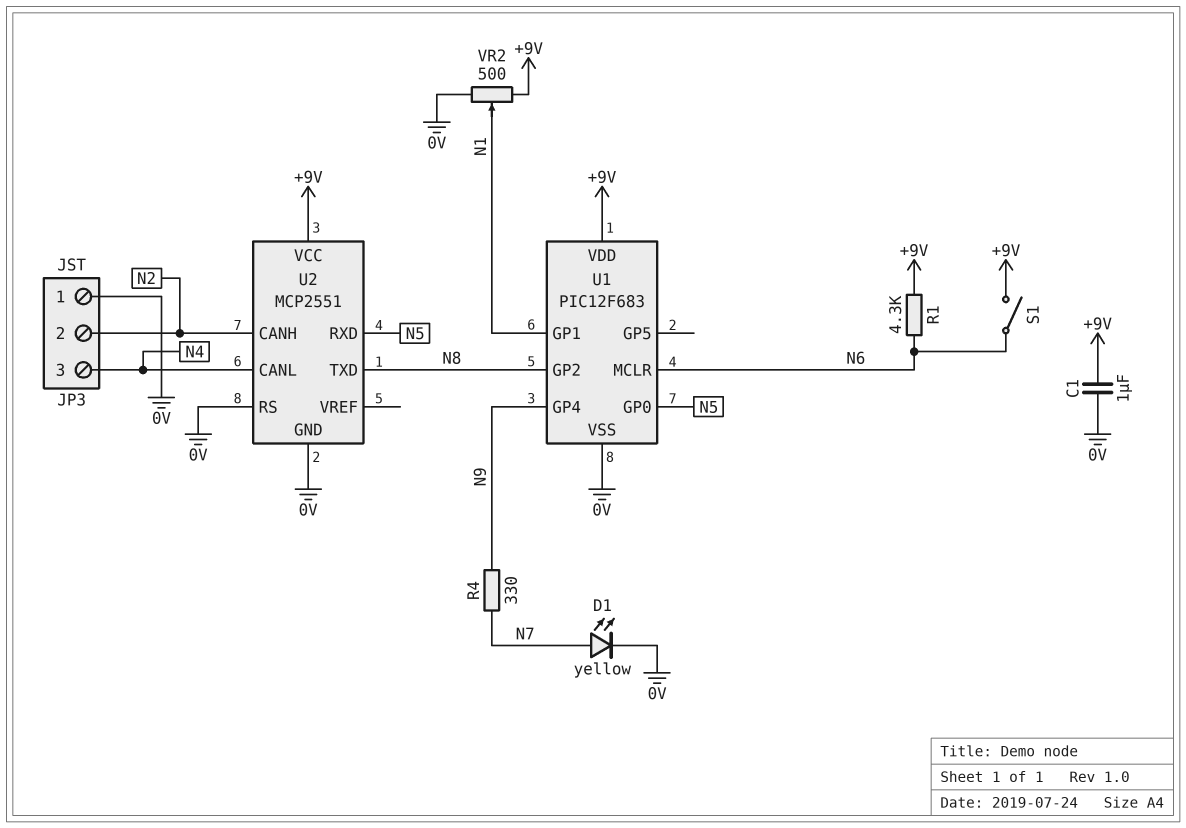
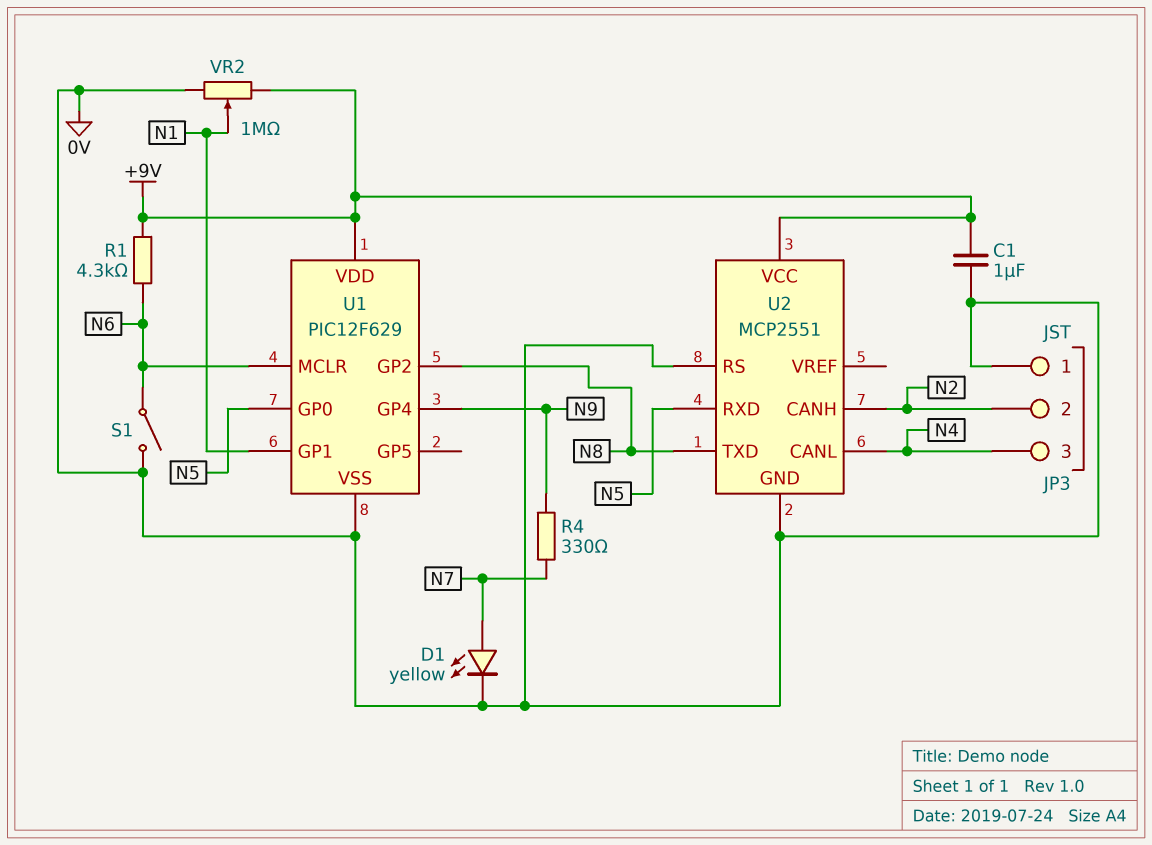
S1: switch (+9V, N6) -> switch (0V, N6)
U1: PIC12F683 -> PIC12F629
VR2: 500 (+9V, 0V, wiper N1) -> 1M (+9V, 0V, wiper N1)

